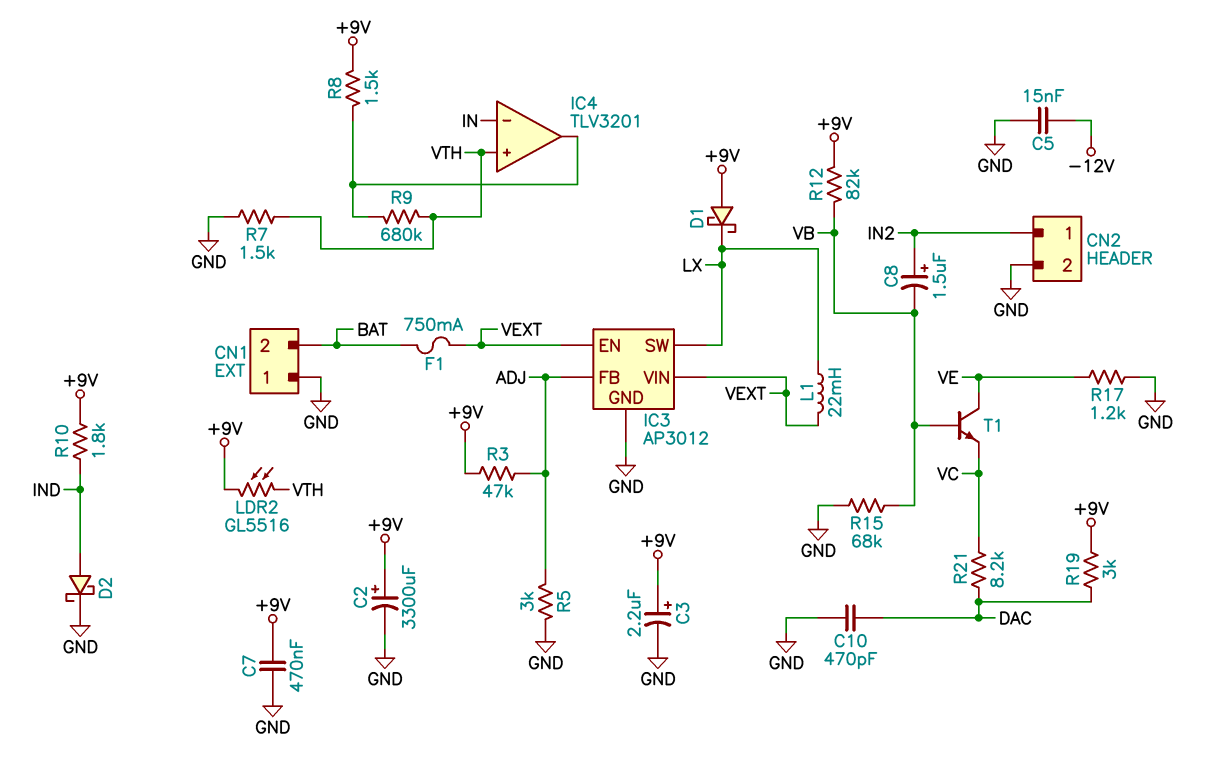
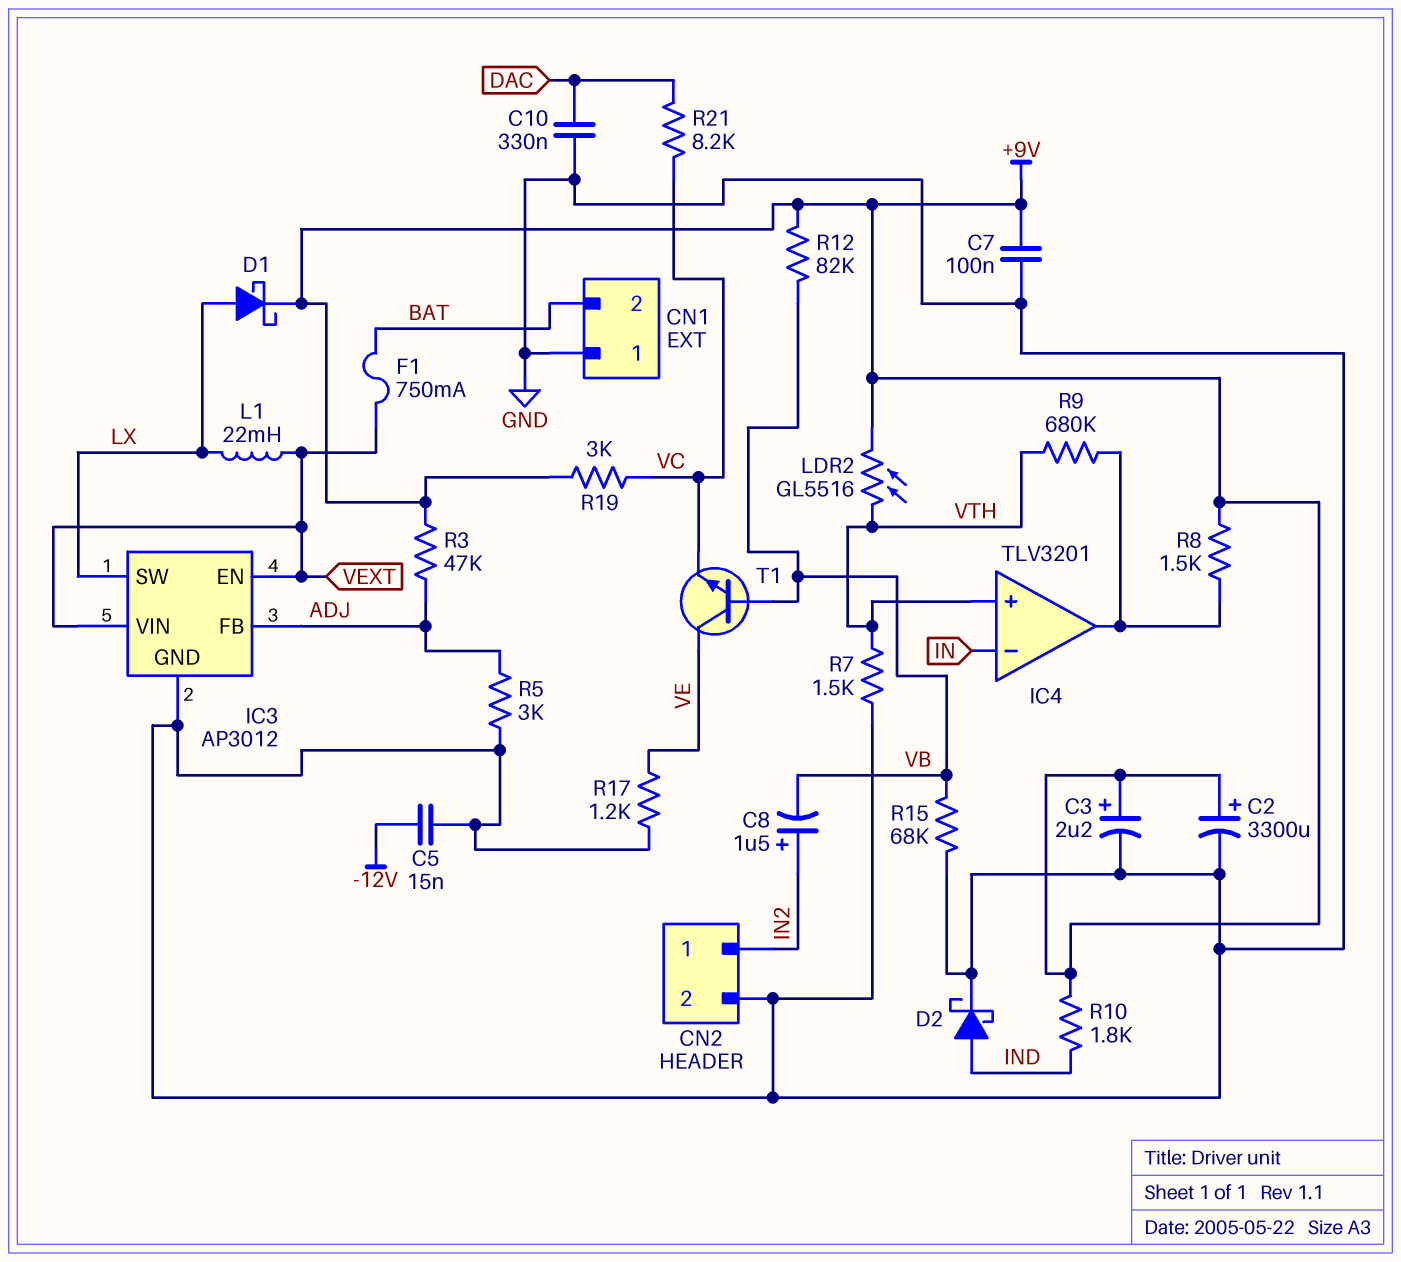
C7: 470nF (+9V, GND) -> 100nF (+9V, GND)
C10: 470pF (DAC, GND) -> 330nF (DAC, GND)
D1: schottky (A +9V, K LX) -> schottky (A LX, K +9V)
R19: 3k (+9V, DAC) -> 3k (+9V, VC)

